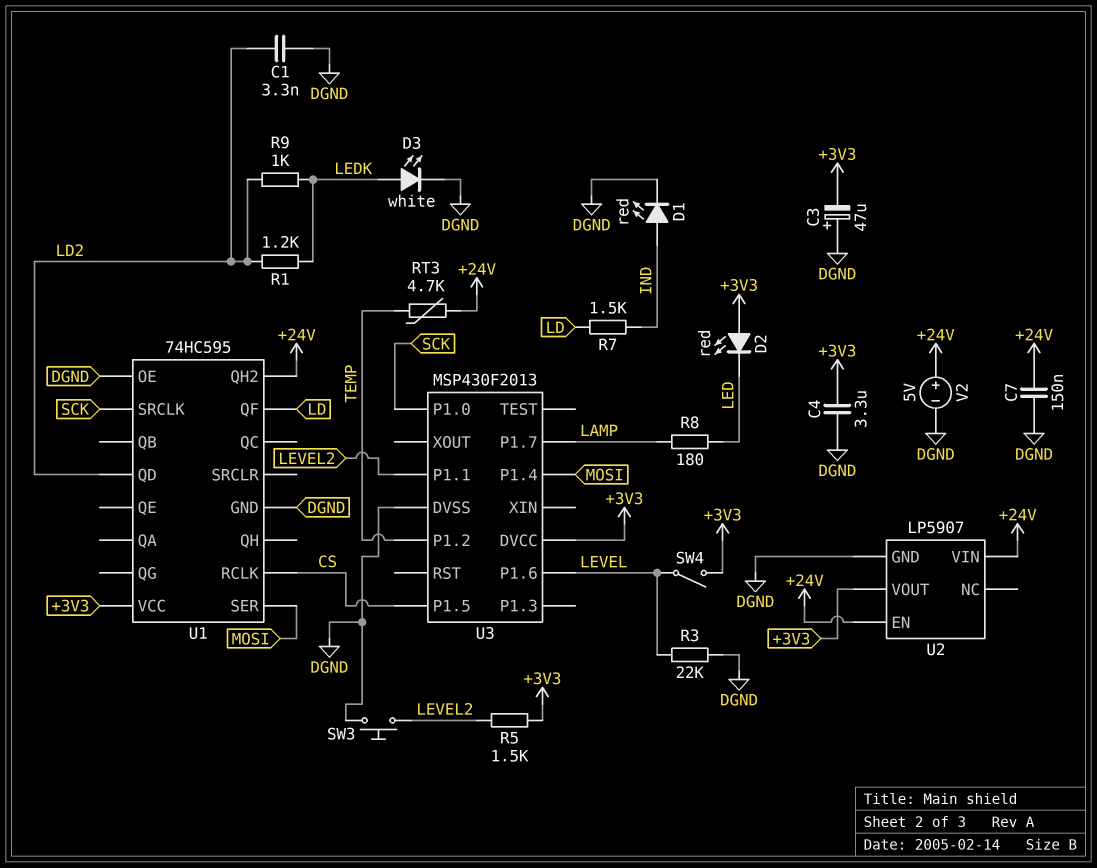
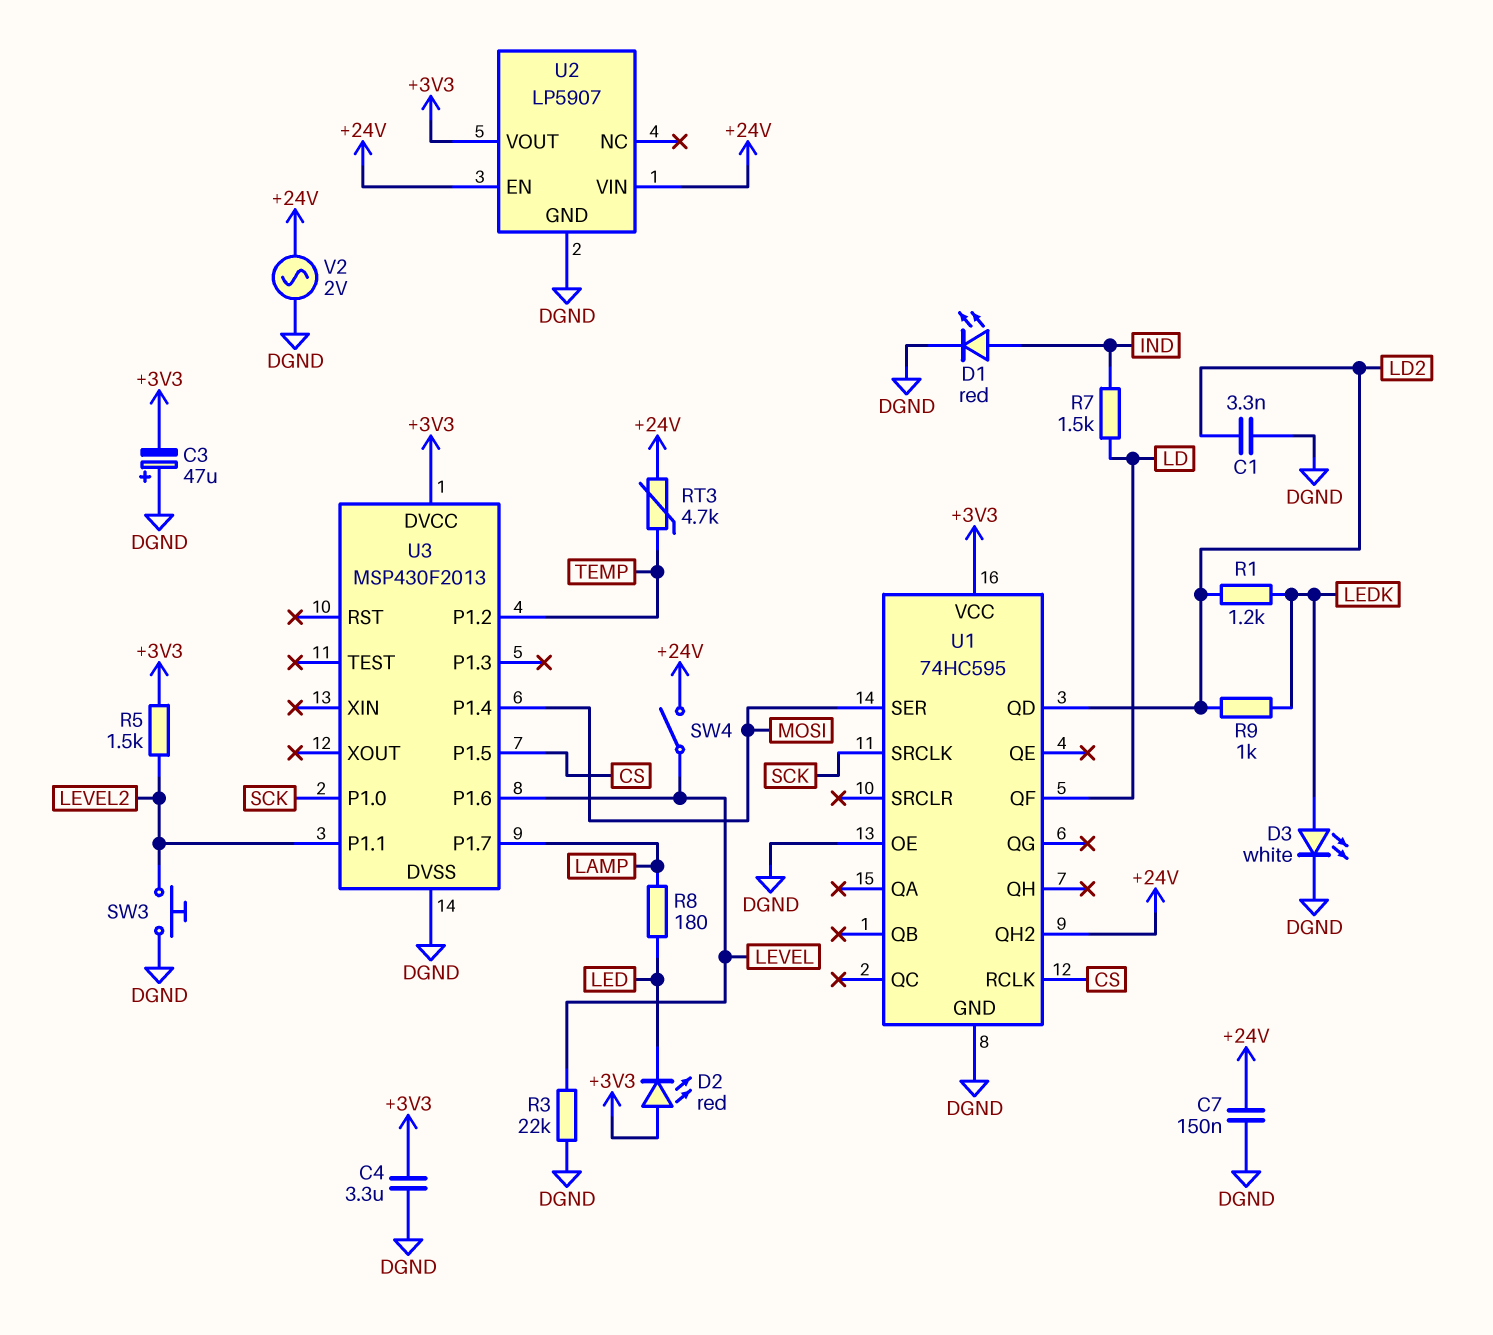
SW4: switch (+3V3, LEVEL) -> switch (+24V, LEVEL)
V2: 5V (plus +24V, minus DGND) -> AC 2V (+24V, DGND)

